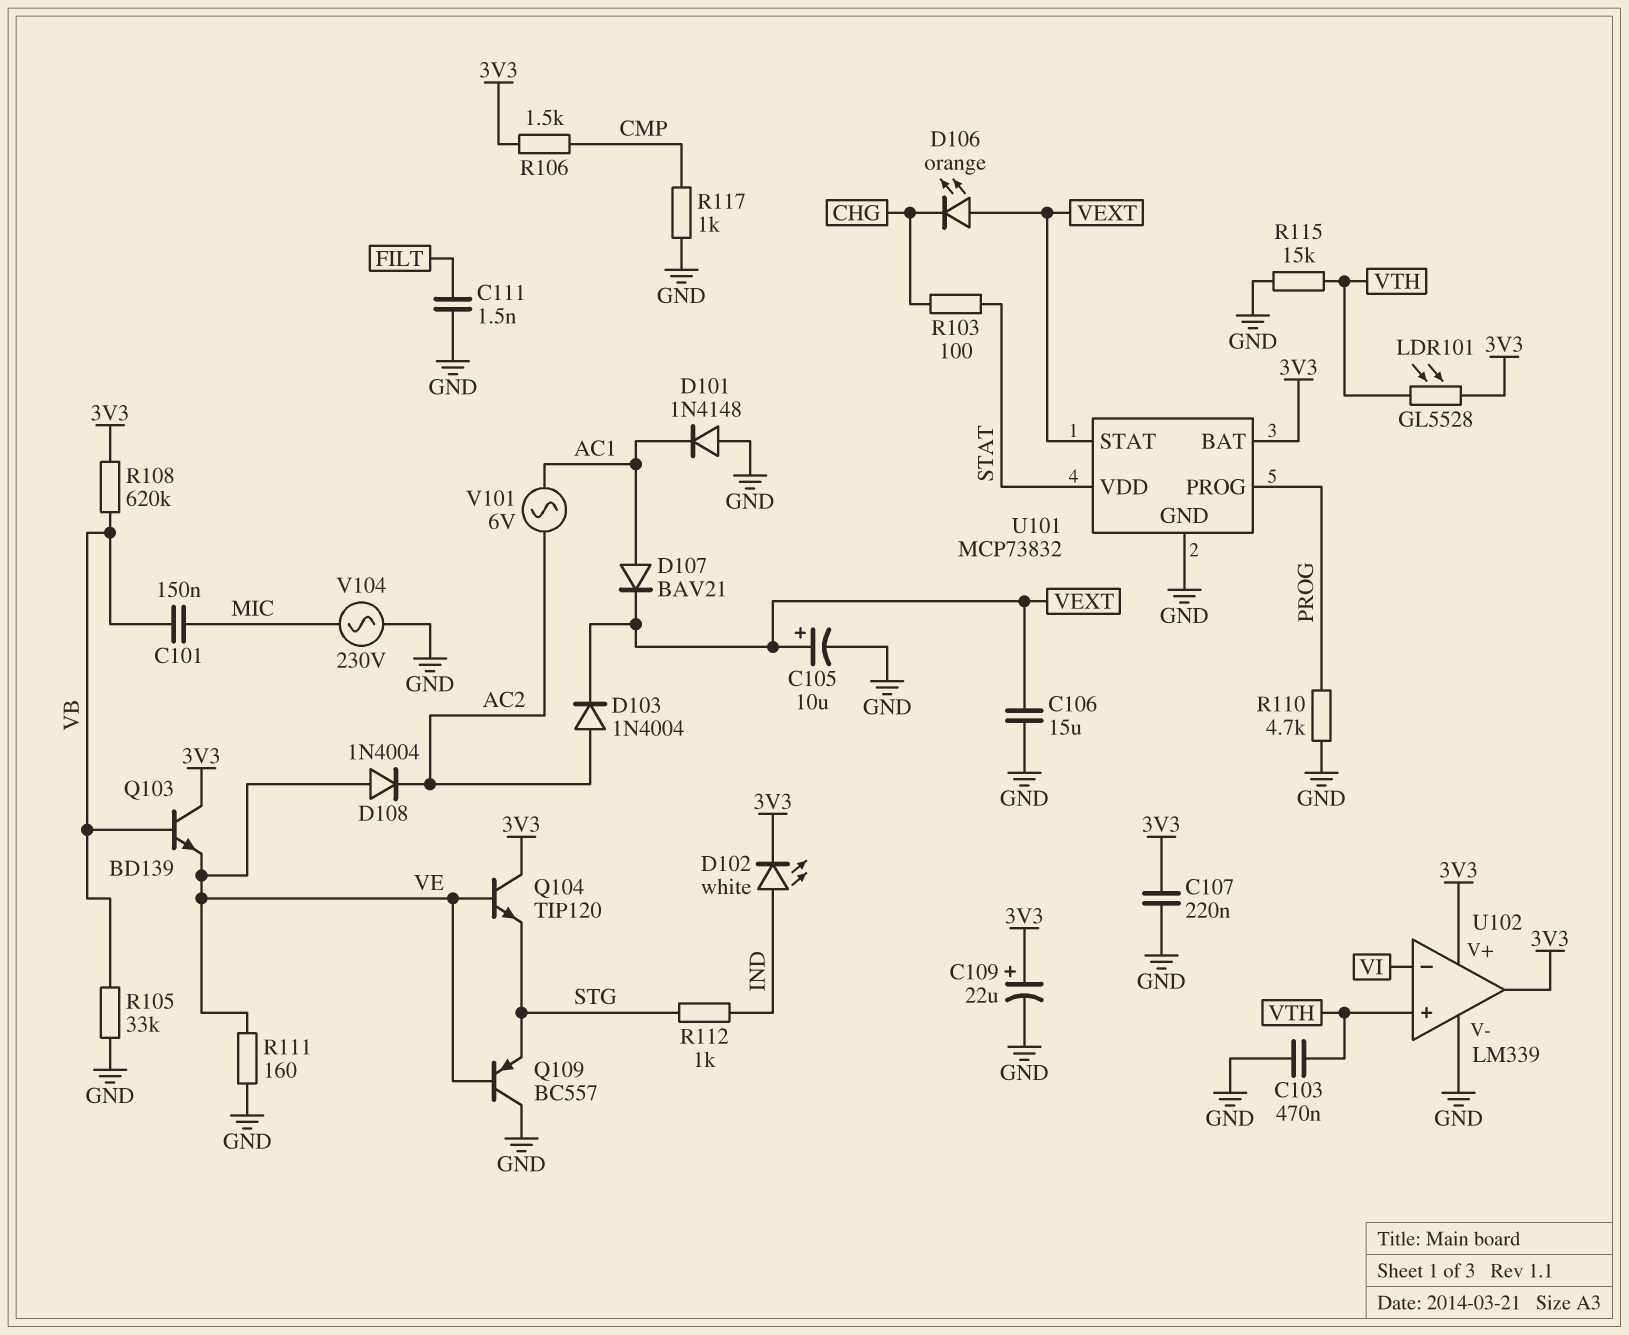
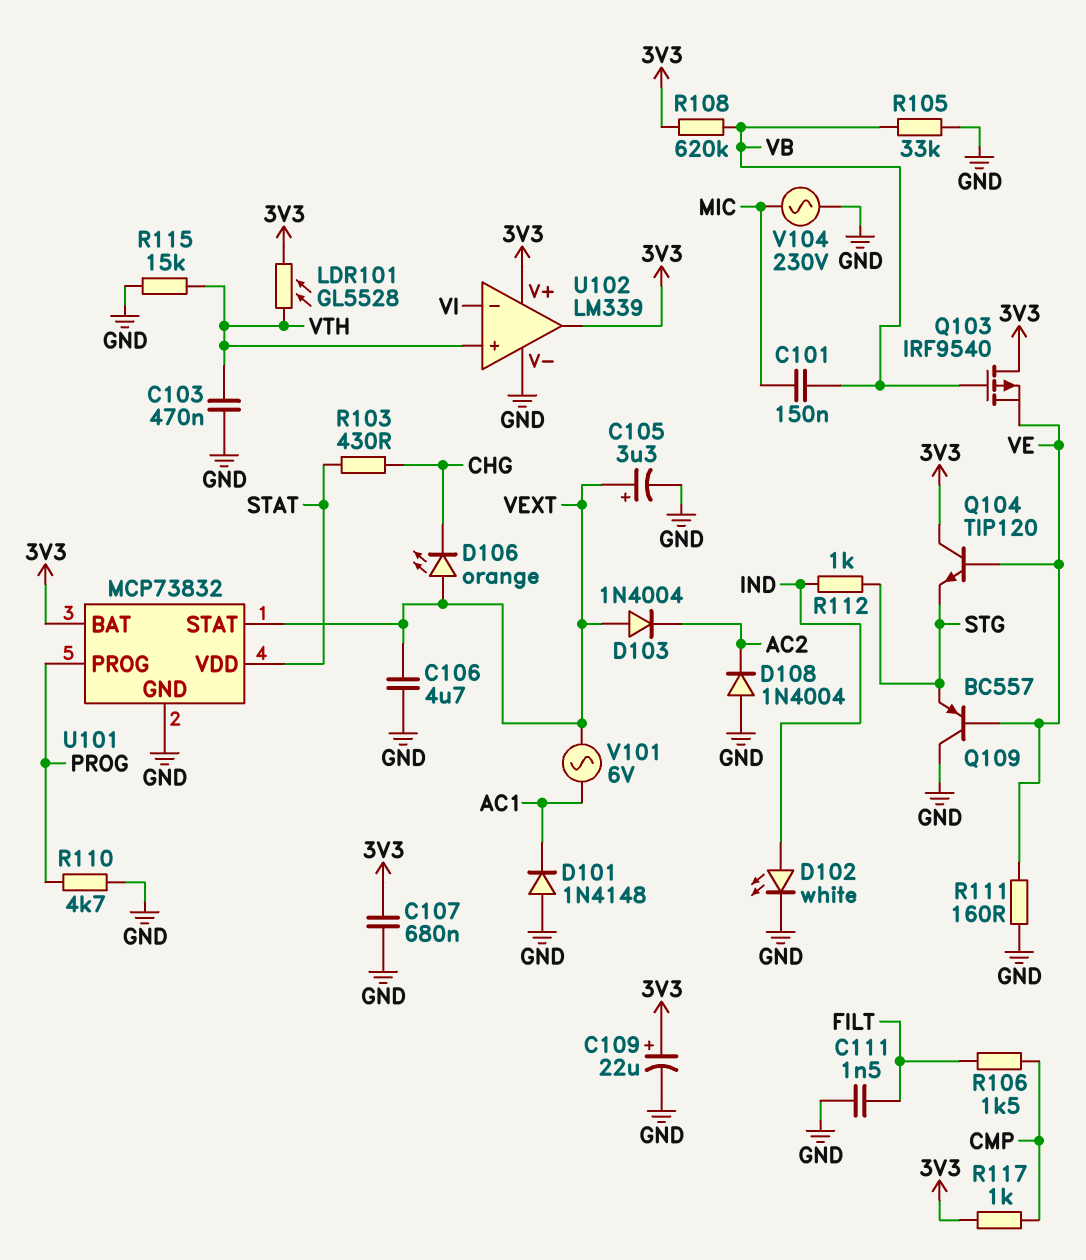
C105: 10uF (plus VEXT, minus GND) -> 3.3uF (plus VEXT, minus GND)
C106: 15uF (GND, VEXT) -> 4.7uF (GND, VEXT)
C107: 220nF (3V3, GND) -> 680nF (3V3, GND)
D102: LED white (A IND, K 3V3) -> LED white (A IND, K GND)
D103: diode 1N4004 (A AC2, K VEXT) -> diode 1N4004 (A VEXT, K AC2)
D107: diode BAV21 (A AC1, K VEXT) -> none
D108: diode 1N4004 (A VE, K AC2) -> diode 1N4004 (A GND, K AC2)
Q103: NPN BD139 (B VB, C 3V3, E VE) -> PMOS IRF9540 (G VB, D 3V3, S VE)
R103: 100 (CHG, STAT) -> 430 (CHG, STAT)
R106: 1.5k (3V3, CMP) -> 1.5k (CMP, FILT)
R117: 1k (CMP, GND) -> 1k (3V3, CMP)
V101: AC 6V (AC1, AC2) -> AC 6V (AC1, VEXT)

